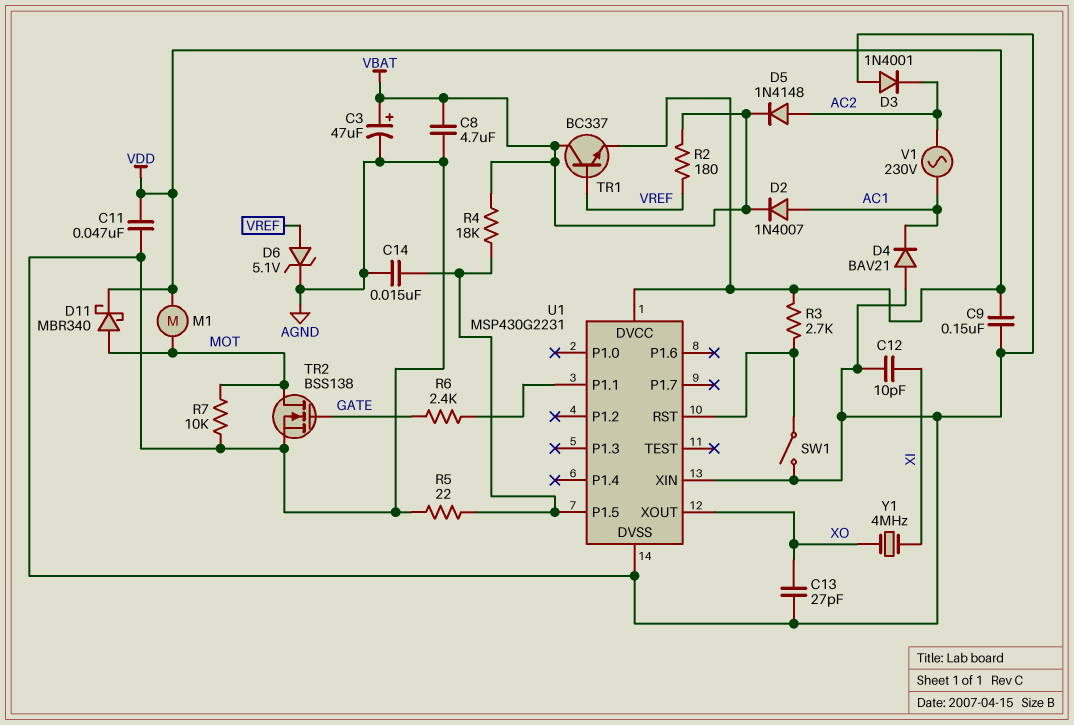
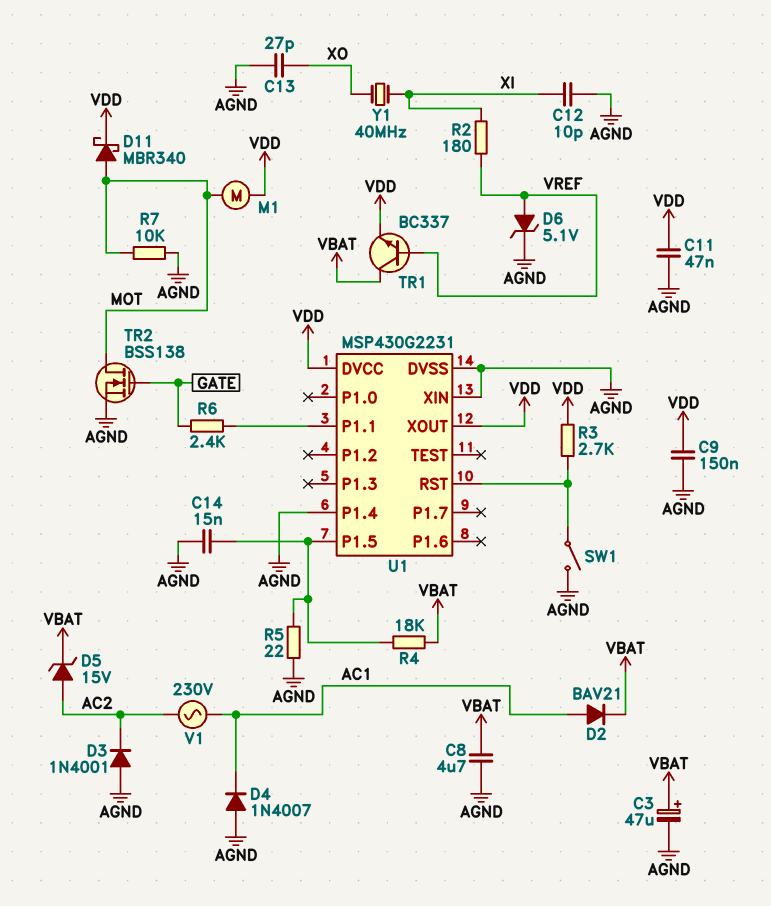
D2: diode 1N4007 (A AC1, K VBAT) -> diode BAV21 (A AC1, K VBAT)
D4: diode BAV21 (A AGND, K AC1) -> diode 1N4007 (A AGND, K AC1)
D5: diode 1N4148 (A AC2, K VBAT) -> zener 15V (A AC2, K VBAT)
R2: 180 (VBAT, VREF) -> 180 (VREF, XI)
U1 pin P1.4: none -> AGND
U1 pin XOUT: XO -> VDD
Y1: 4MHz (XI, XO) -> 40MHz (XI, XO)

